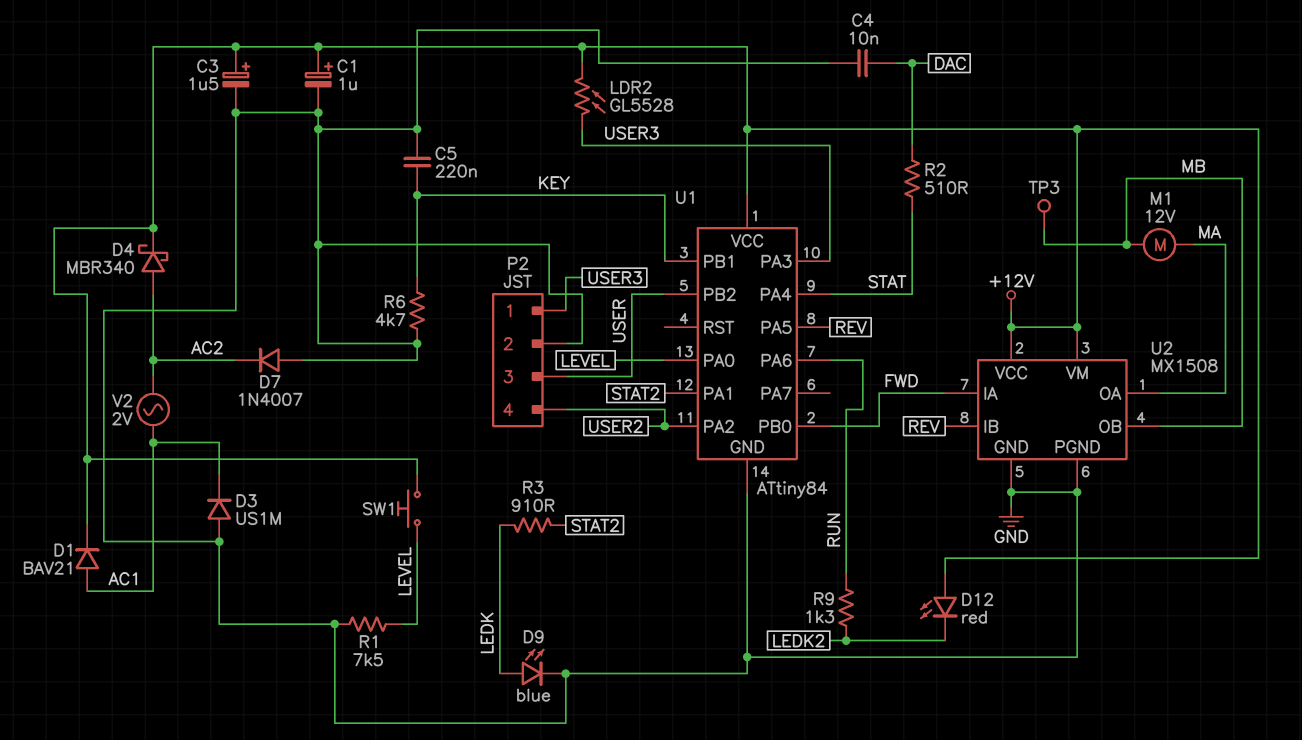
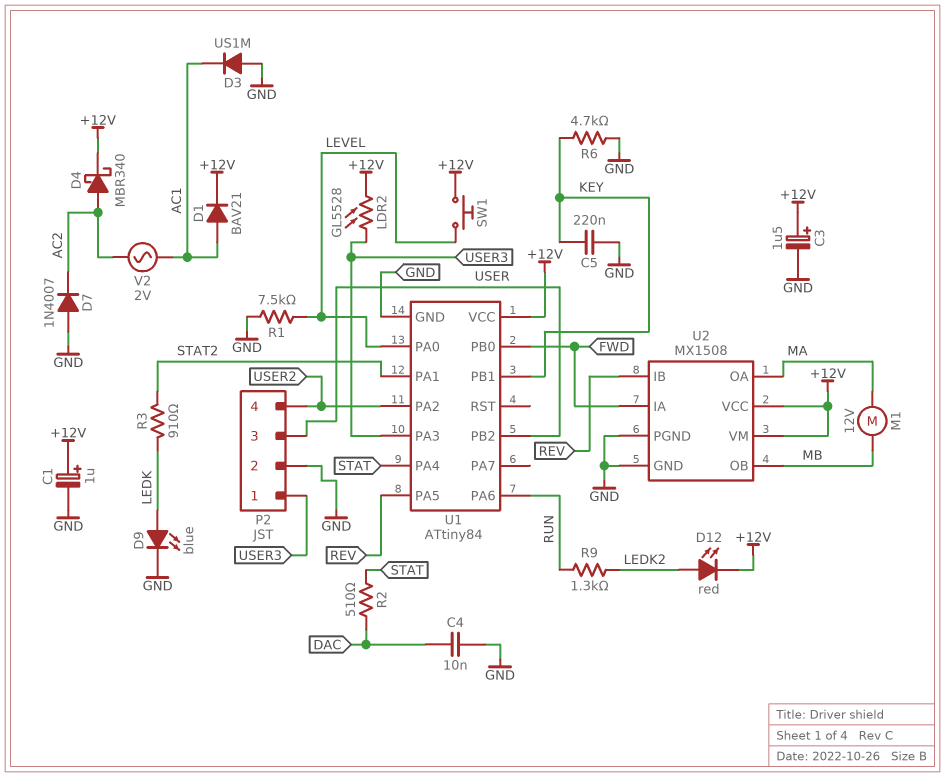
D12: LED red (A +12V, K LEDK2) -> LED red (A LEDK2, K +12V)
TP3: test point (MB) -> none

